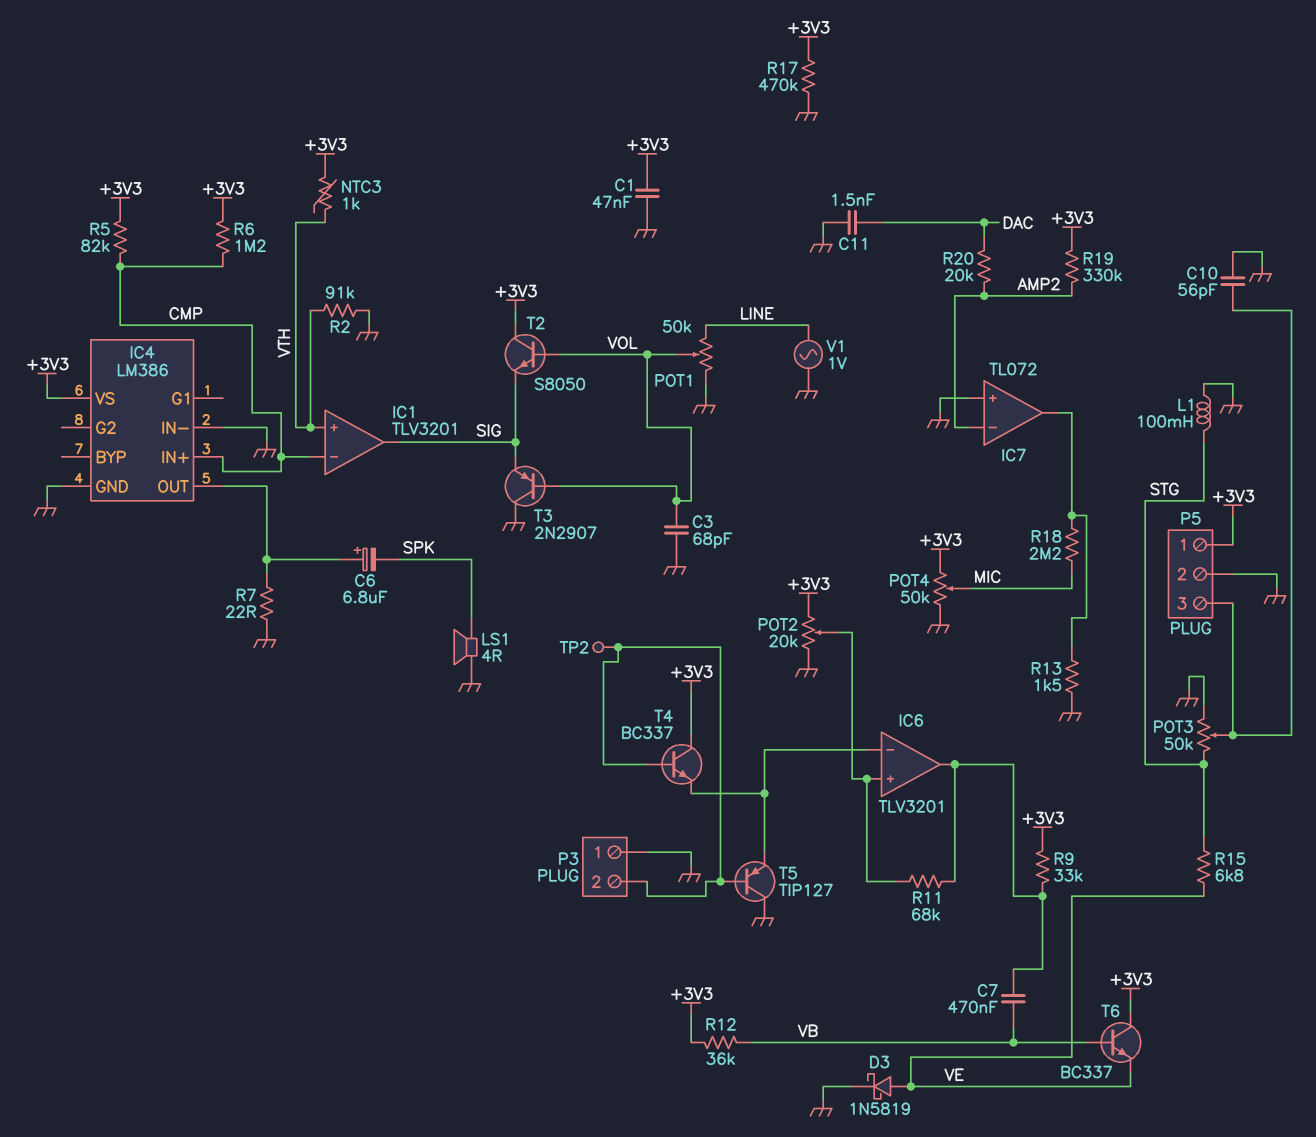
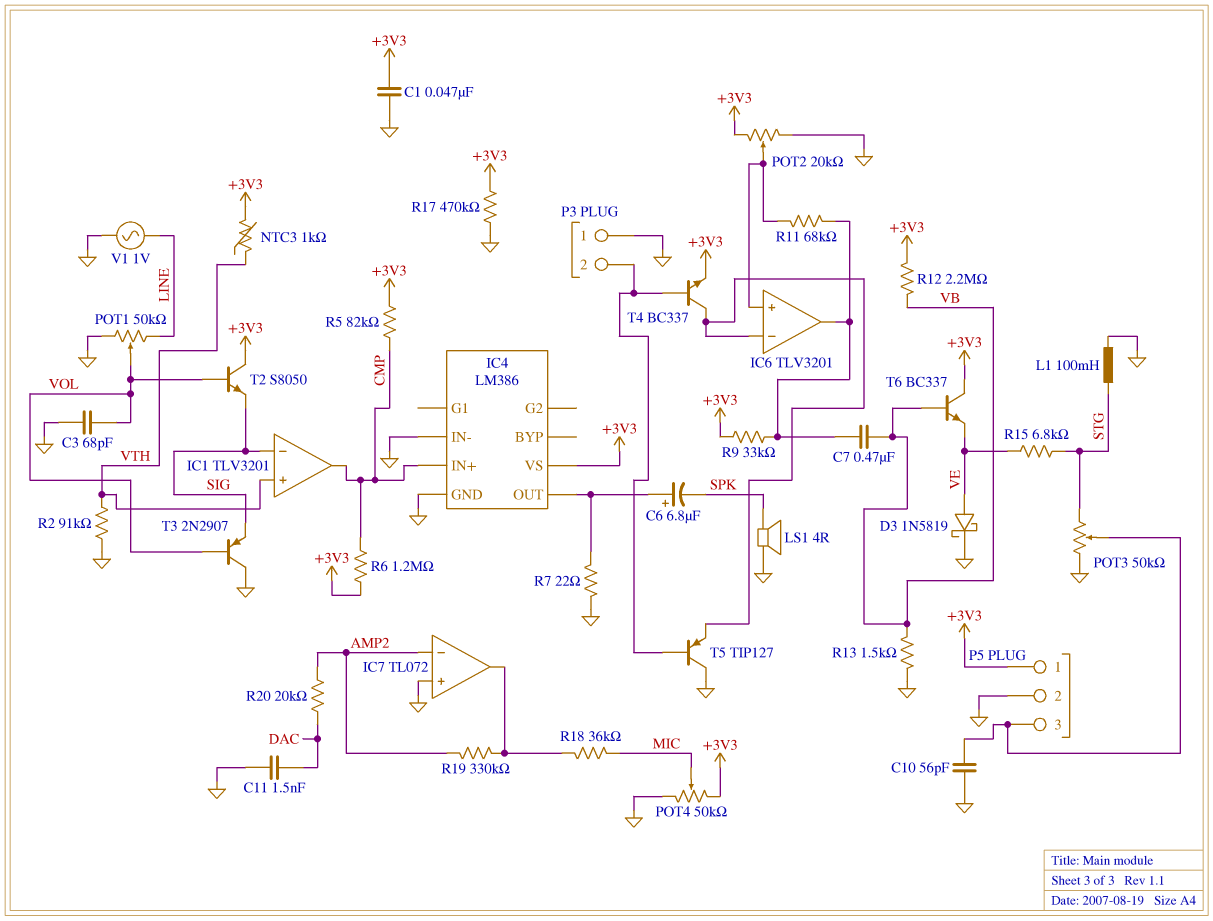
IC1 pin in-: CMP -> SIG
IC1 pin out: SIG -> CMP
R12: 36k (+3V3, VB) -> 2.2M (+3V3, VB)
R13: 1.5k (GND, IC7/out) -> 1.5k (GND, VB)
R18: 2.2M (IC7/out, MIC) -> 36k (IC7/out, MIC)
R19: 330k (+3V3, AMP2) -> 330k (AMP2, IC7/out)
T4: NPN BC337 (B P3/2, C +3V3, E IC6/in-) -> NPN BC337 (B P3/2, C IC6/in-, E +3V3)
TP2: test point (P3/2) -> none

